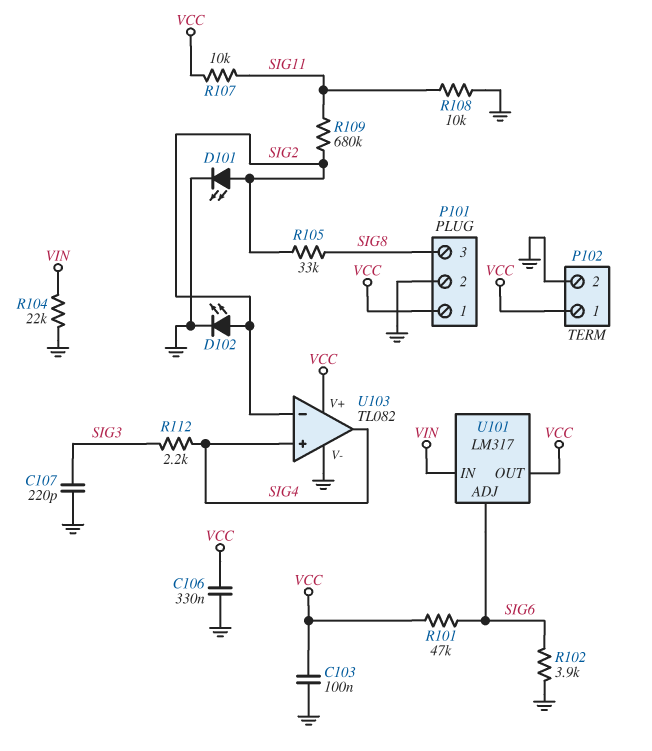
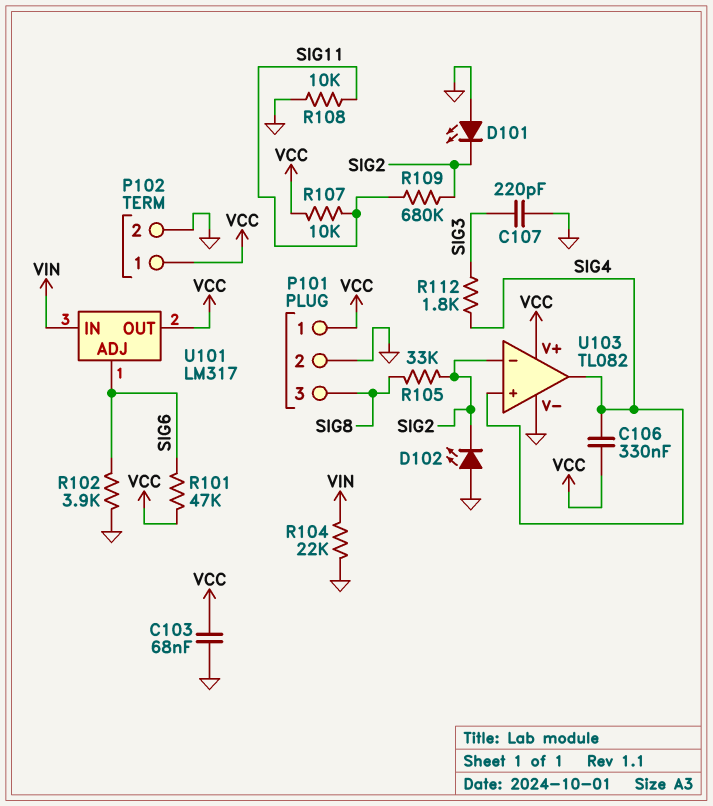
C103: 100nF (GND, VCC) -> 68nF (GND, VCC)
C106: 330nF (GND, VCC) -> 330nF (SIG4, VCC)
D101: LED (A SIG2, K GND) -> LED (A GND, K SIG2)
D102: LED (A SIG2, K GND) -> LED (A GND, K SIG2)
R112: 2.2k (SIG3, SIG4) -> 1.8k (SIG3, SIG4)

